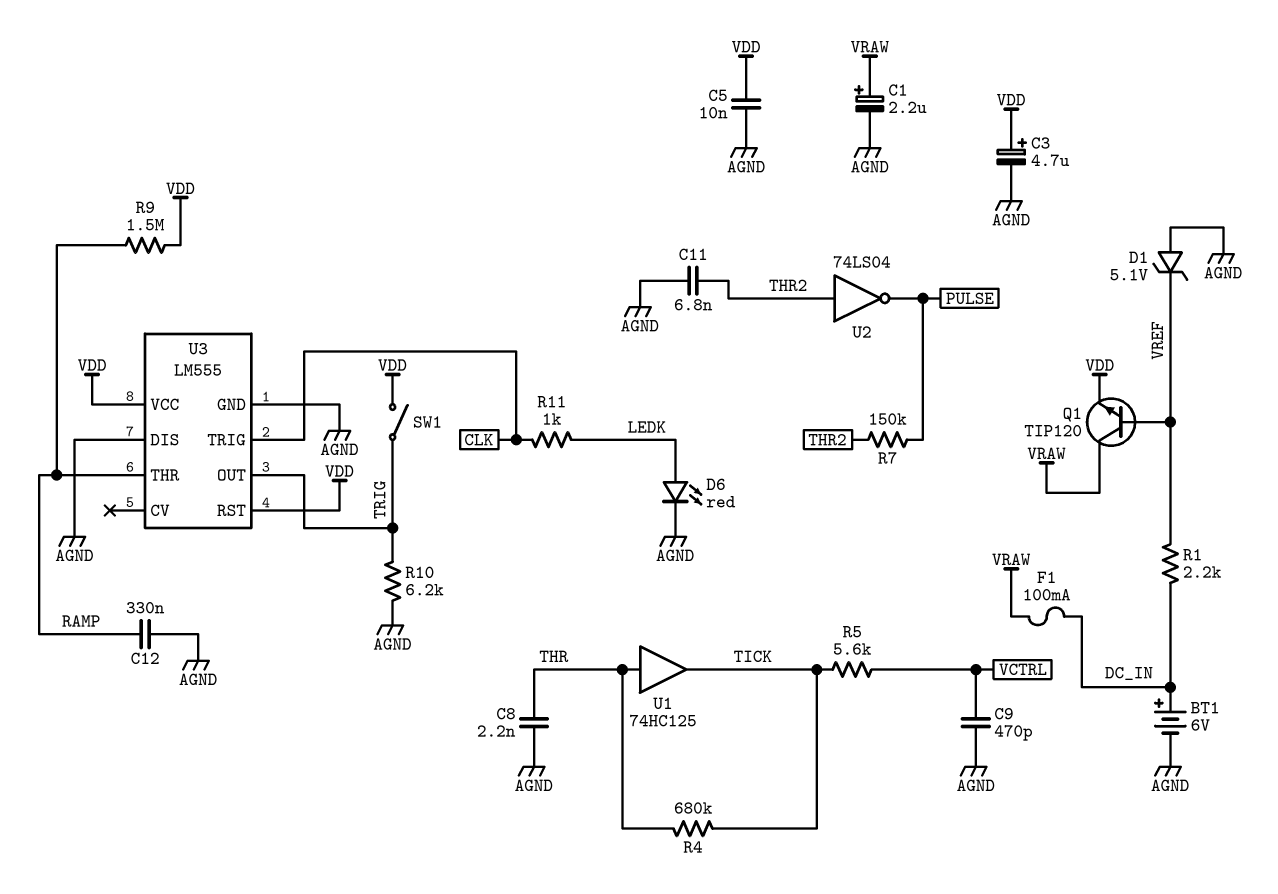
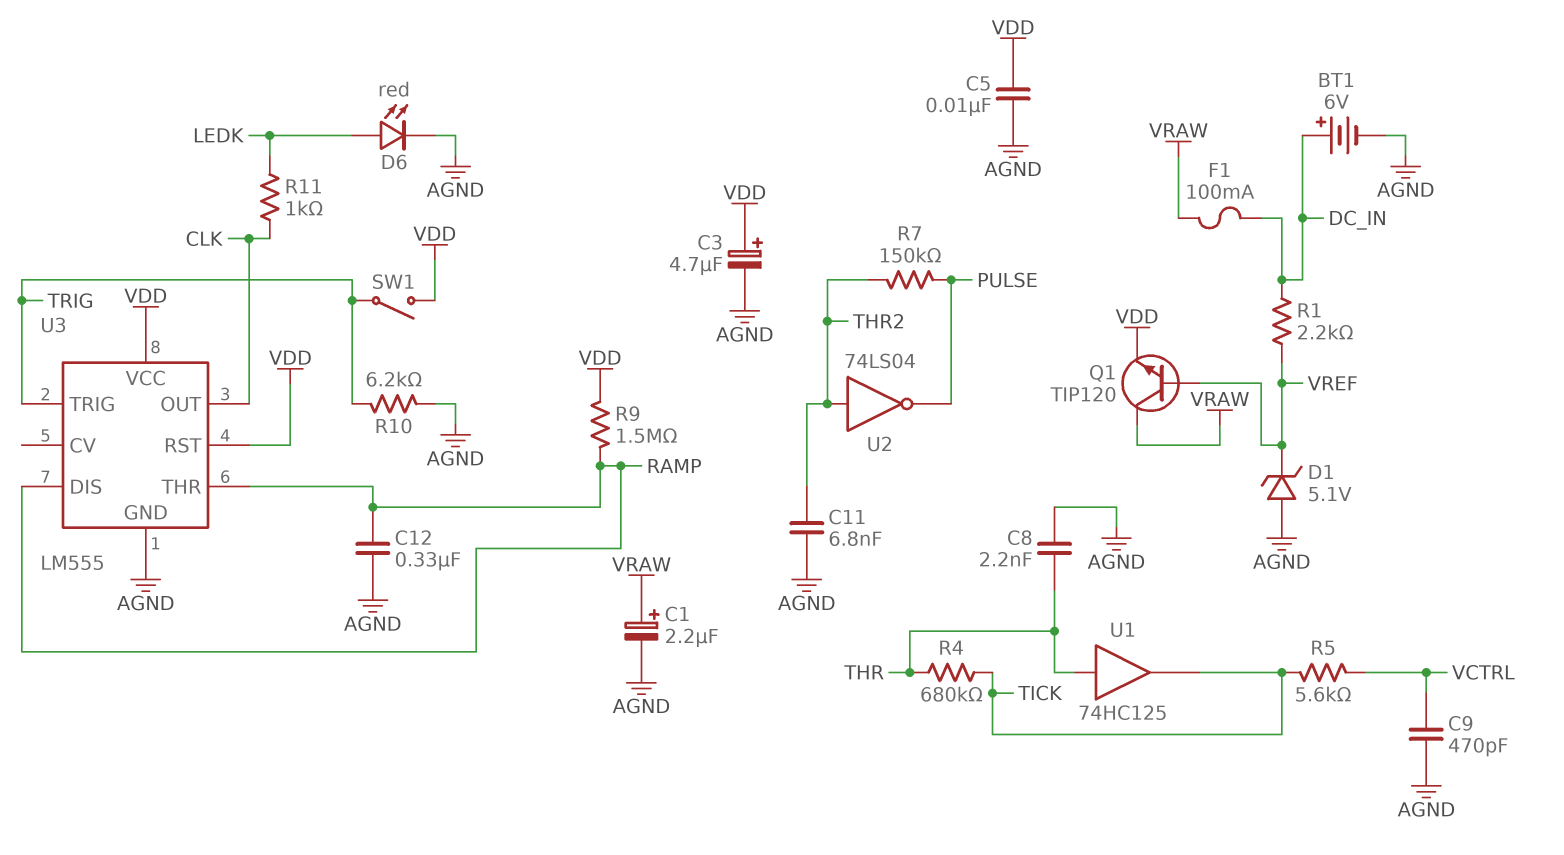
U3 pin DIS: AGND -> RAMP
U3 pin OUT: TRIG -> CLK
U3 pin TRIG: CLK -> TRIG

